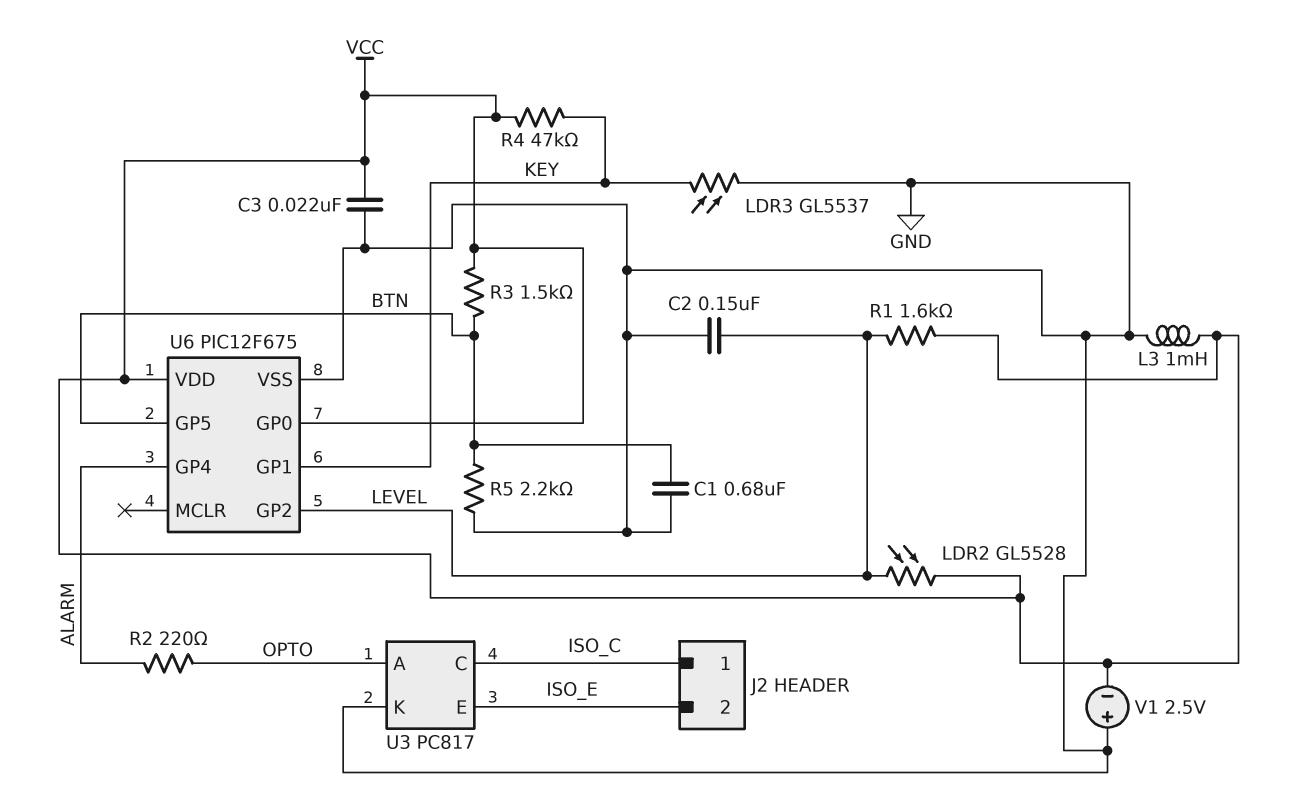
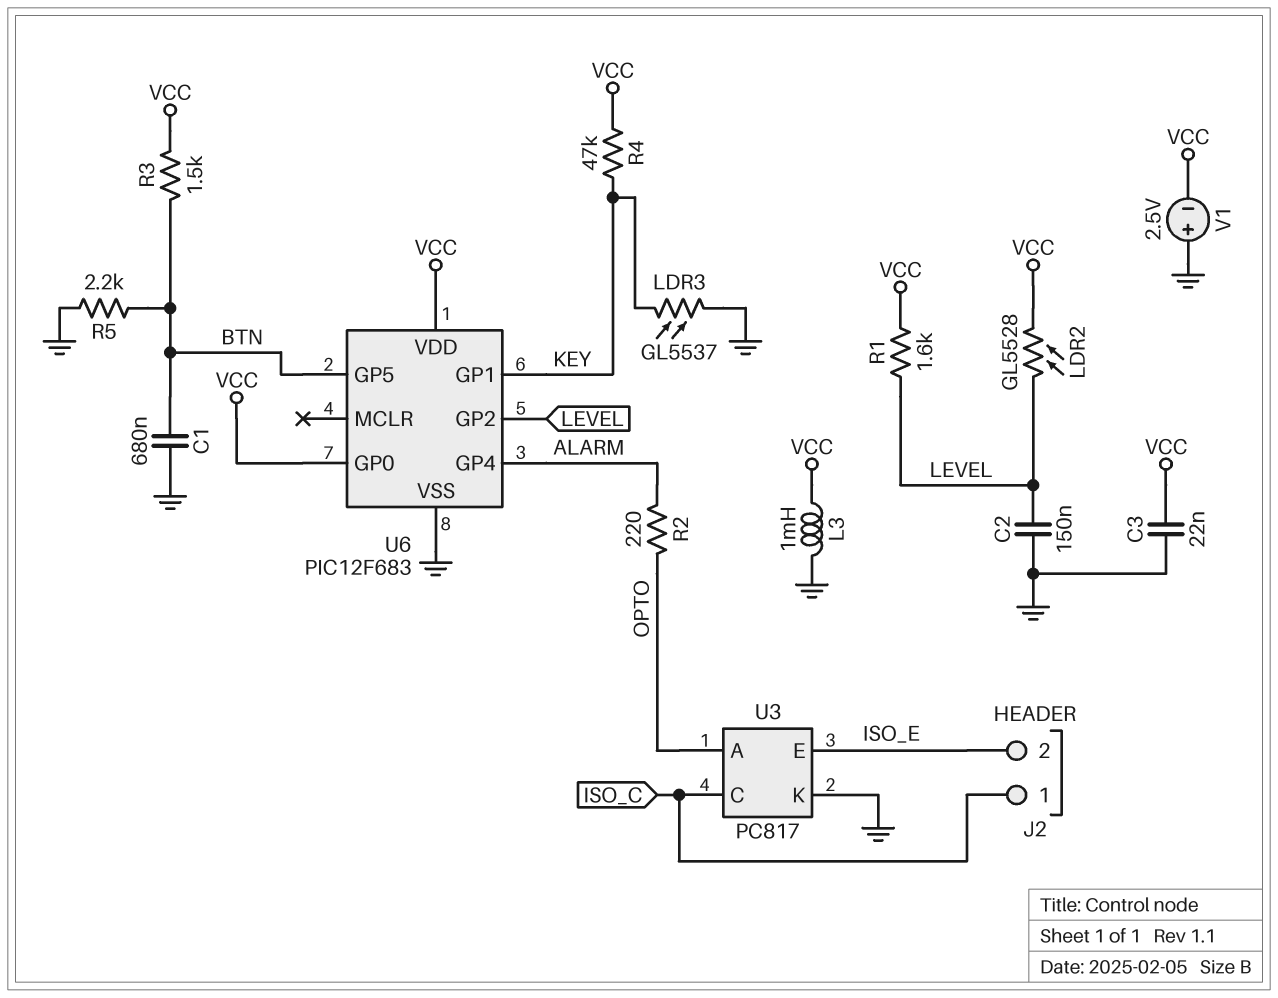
U6: PIC12F675 -> PIC12F683

